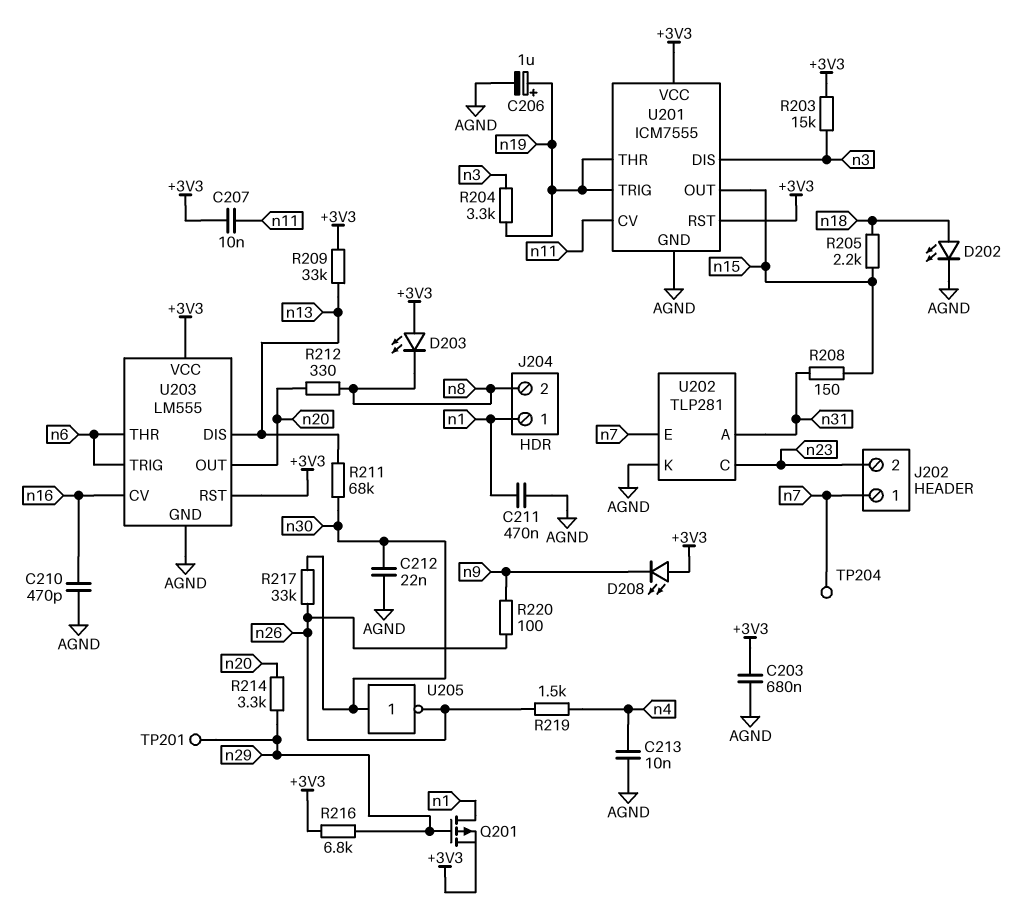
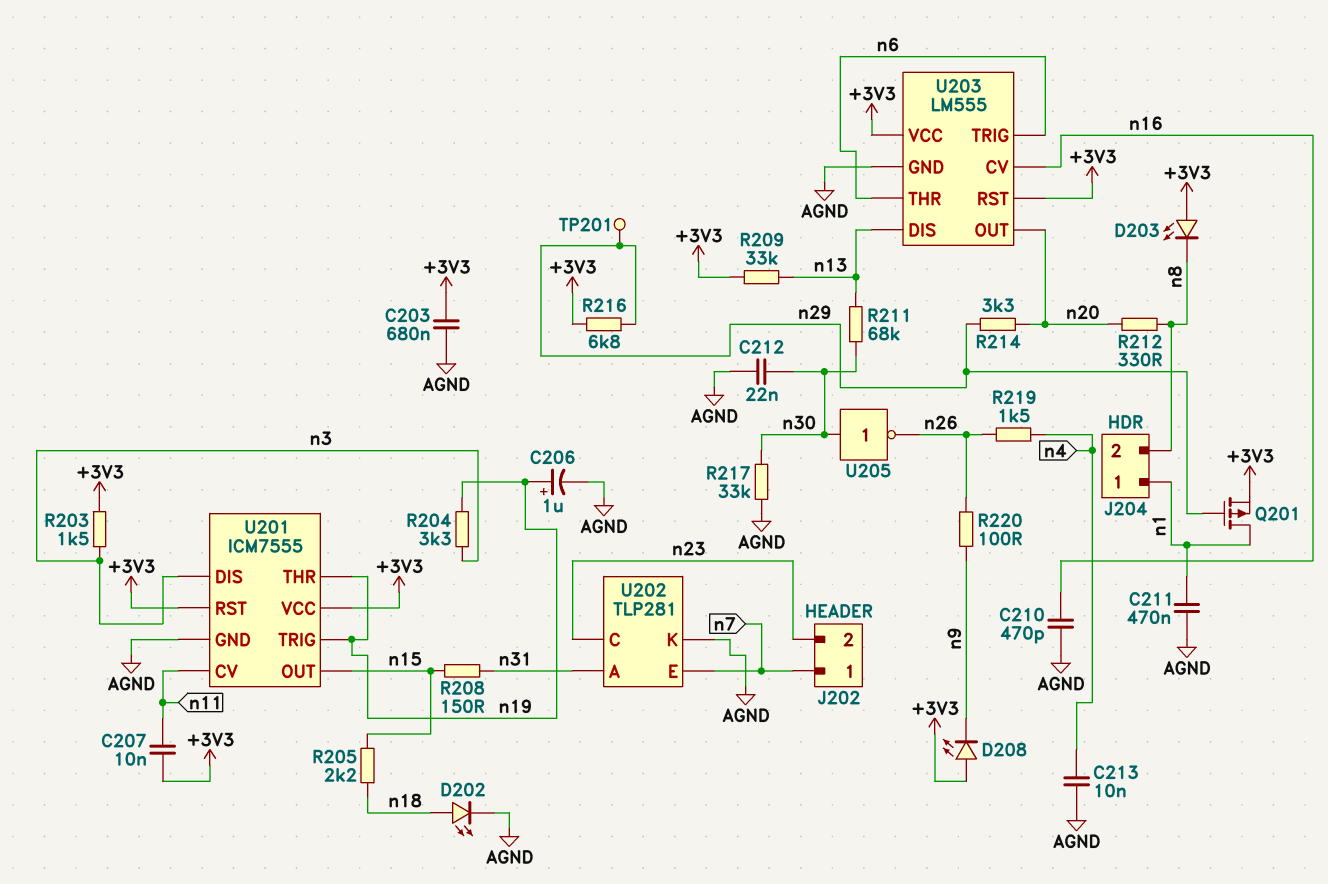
R203: 15k (+3V3, n3) -> 1.5k (+3V3, n3)
R217: 33k (n26, n30) -> 33k (AGND, n30)
TP204: test point (n7) -> none

